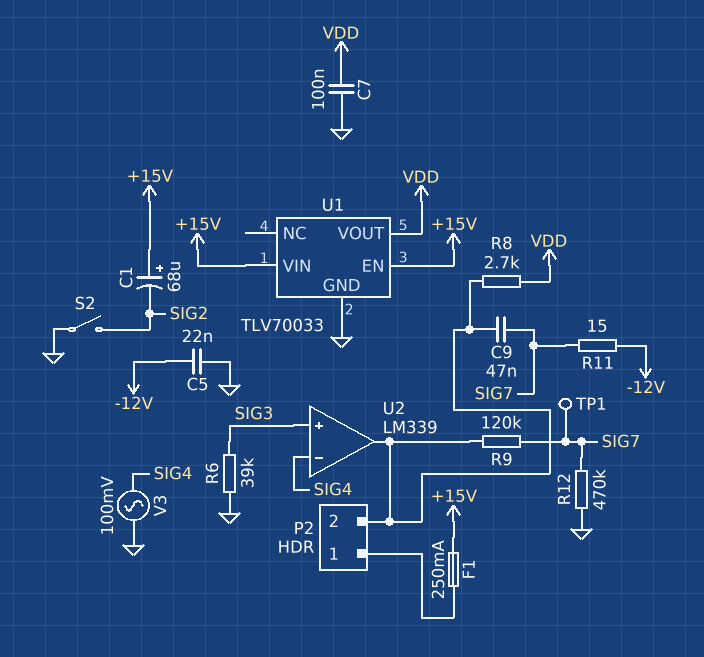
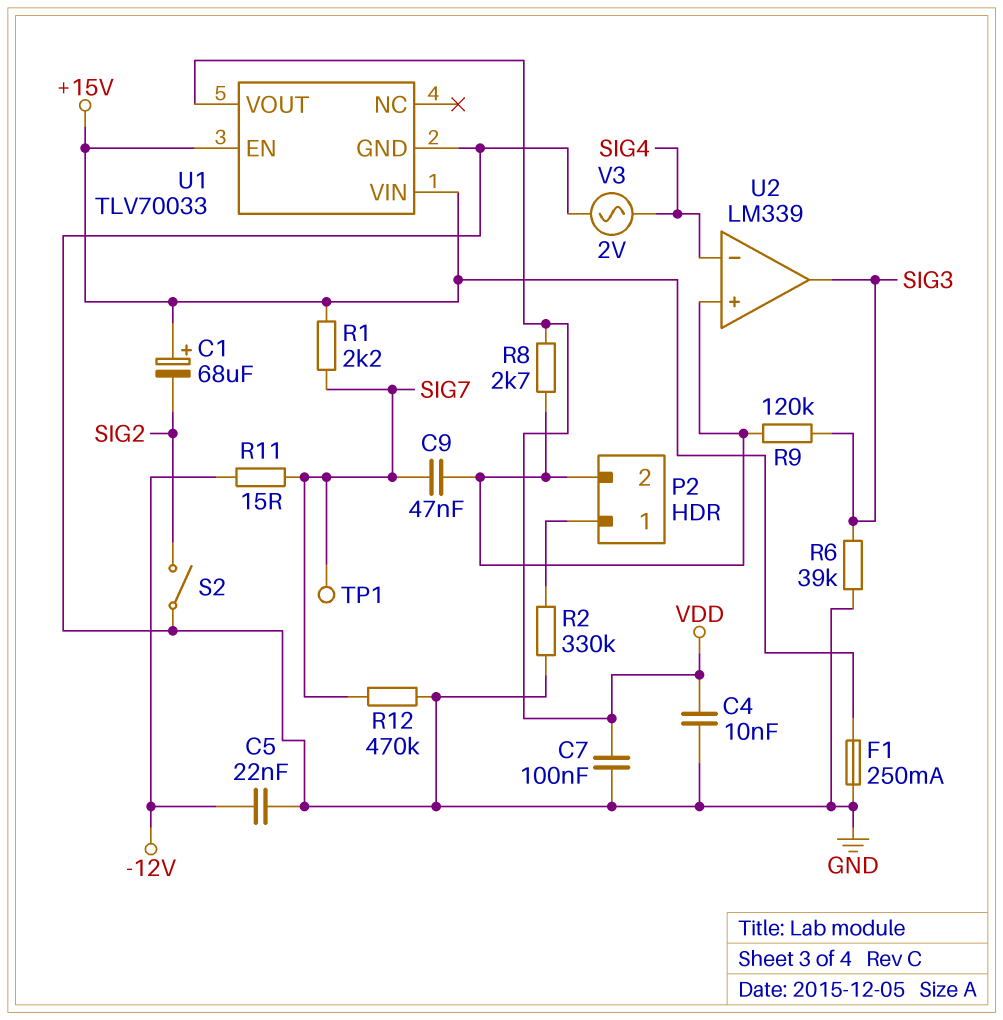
C4: none -> 10nF (GND, VDD)
F1: 250mA (+15V, P2/1) -> 250mA (+15V, GND)
R1: none -> 2.2k (+15V, SIG7)
R2: none -> 330k (GND, P2/1)
R9: 120k (P2/2, SIG7) -> 120k (P2/2, SIG3)
U2 pin in+: SIG3 -> P2/2
U2 pin out: P2/2 -> SIG3
V3: AC 100mV (GND, SIG4) -> AC 2V (GND, SIG4)

